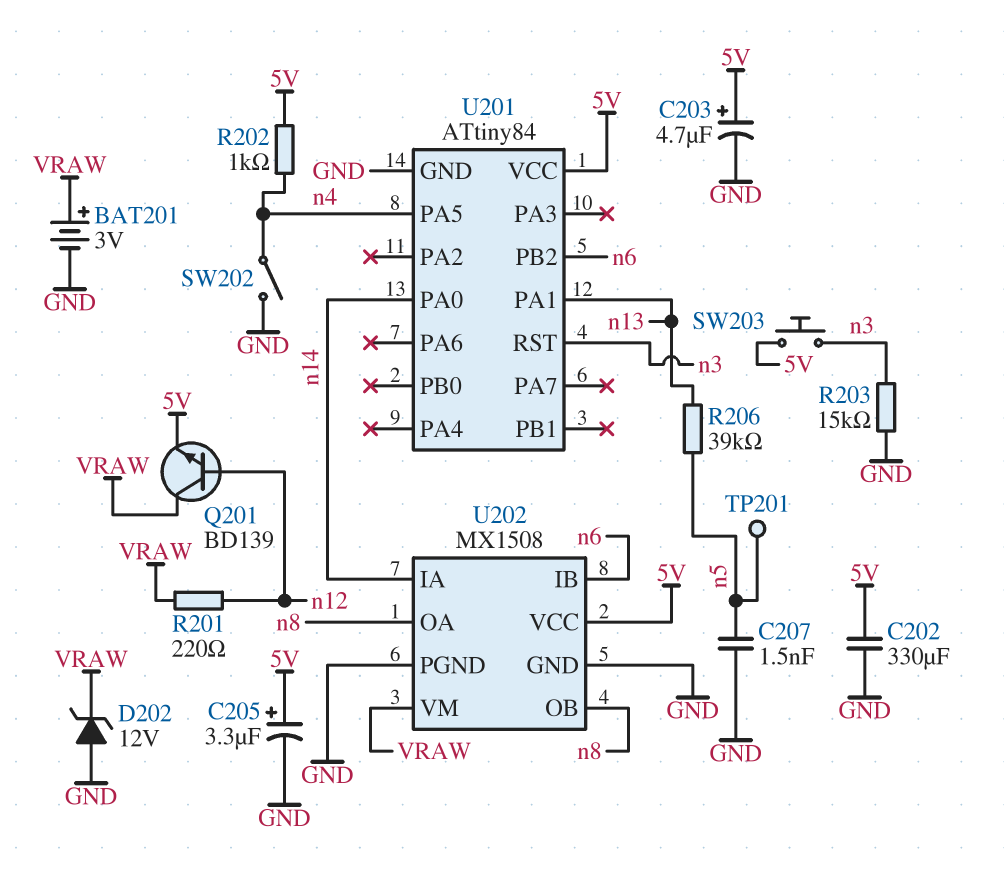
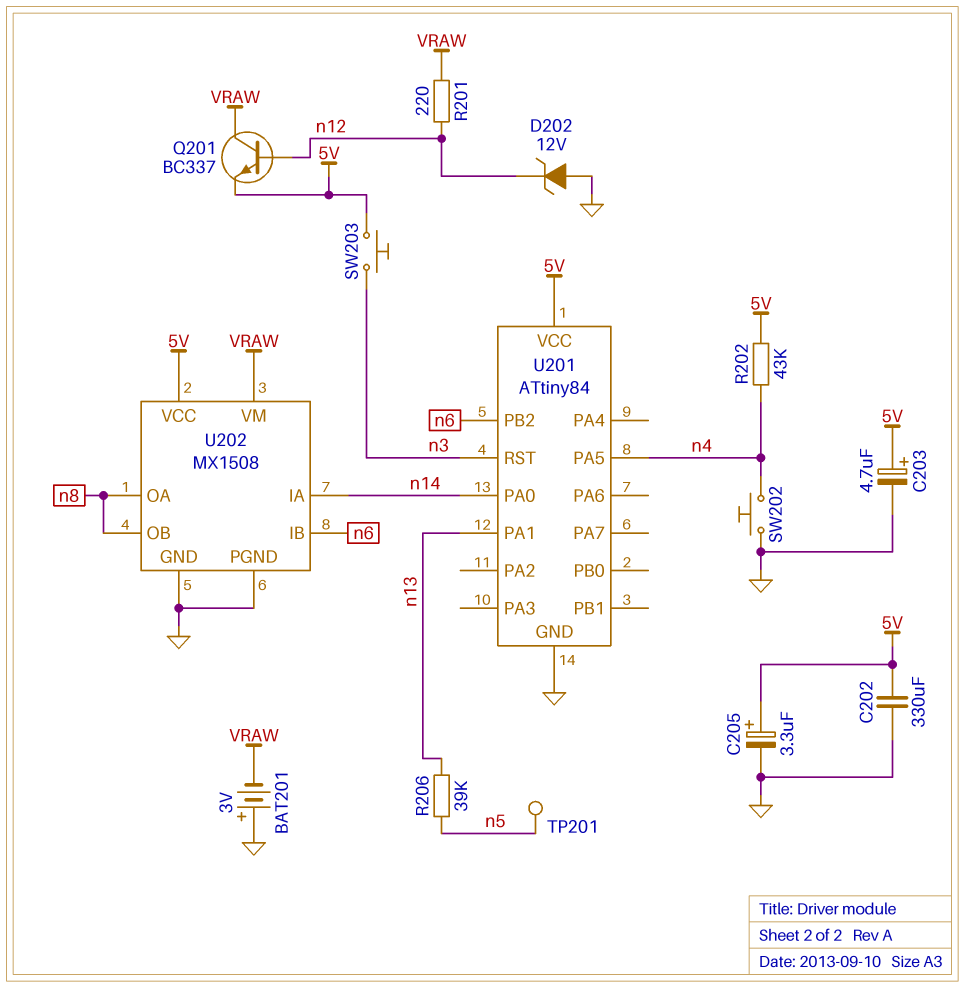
BAT201: 3V (plus VRAW, minus GND) -> 3V (plus GND, minus VRAW)
C207: 1.5nF (GND, n5) -> none
D202: zener 12V (A GND, K VRAW) -> zener 12V (A GND, K n12)
Q201: NPN BD139 (B n12, C VRAW, E 5V) -> NPN BC337 (B n12, C VRAW, E 5V)
R202: 1k (5V, n4) -> 43k (5V, n4)
R203: 15k (GND, n3) -> none
SW202: switch (GND, n4) -> button (GND, n4)

